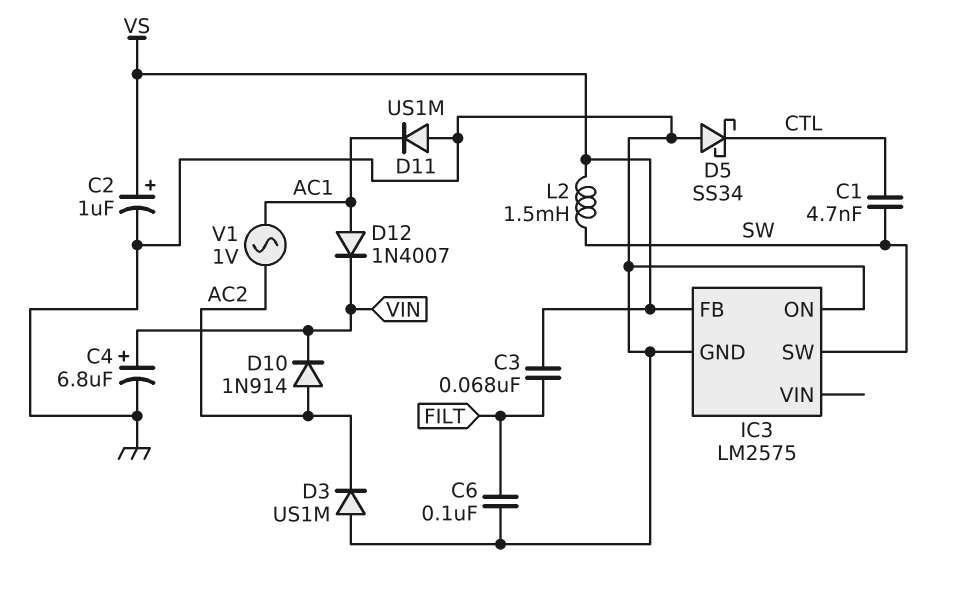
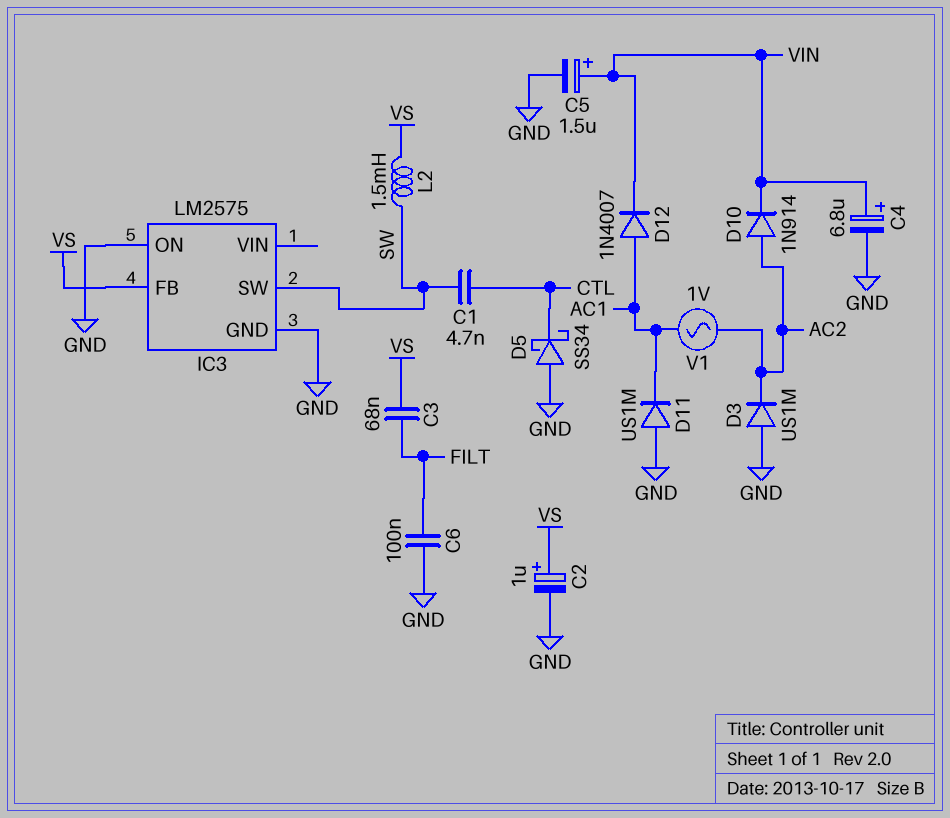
C5: none -> 1.5uF (plus VIN, minus GND)

